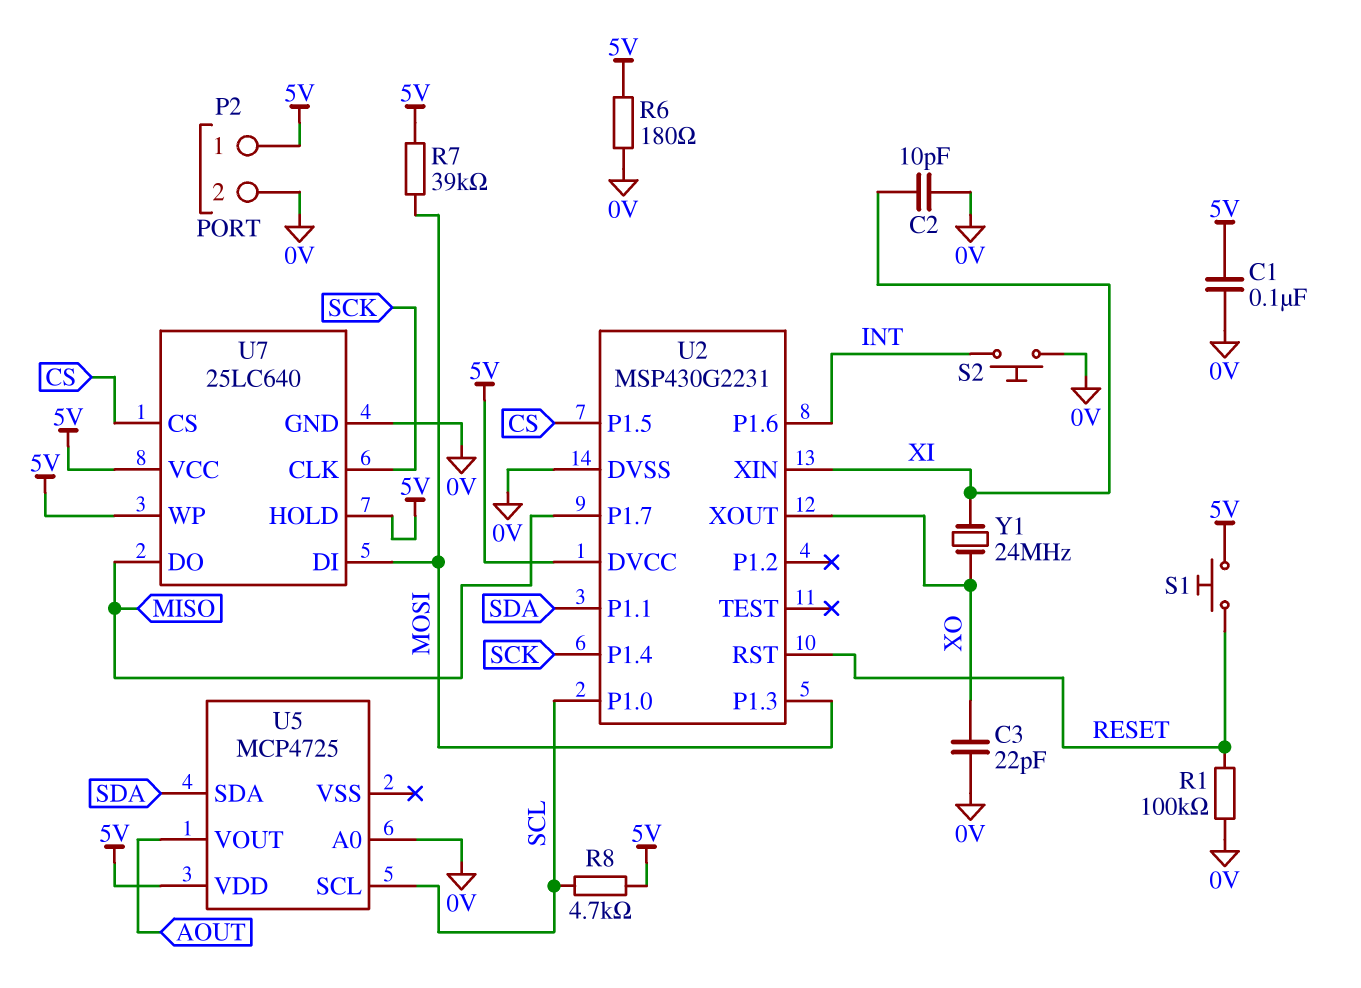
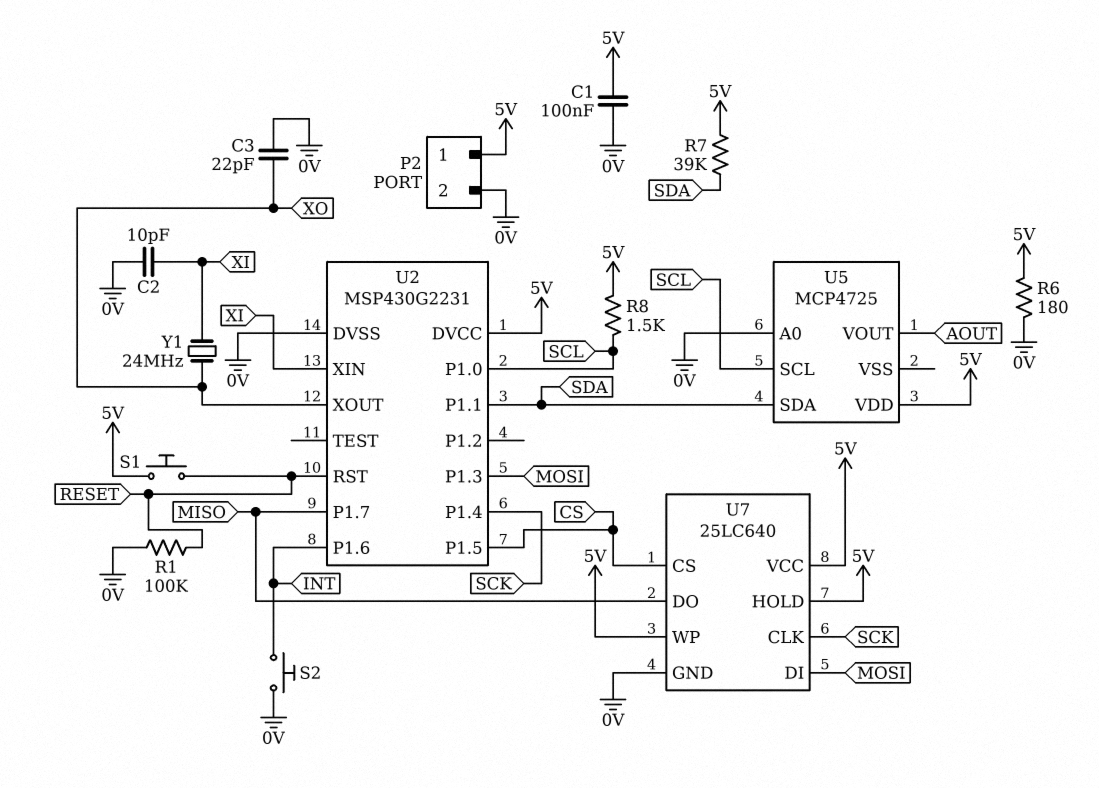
R7: 39k (5V, MOSI) -> 39k (5V, SDA)
R8: 4.7k (5V, SCL) -> 1.5k (5V, SCL)

